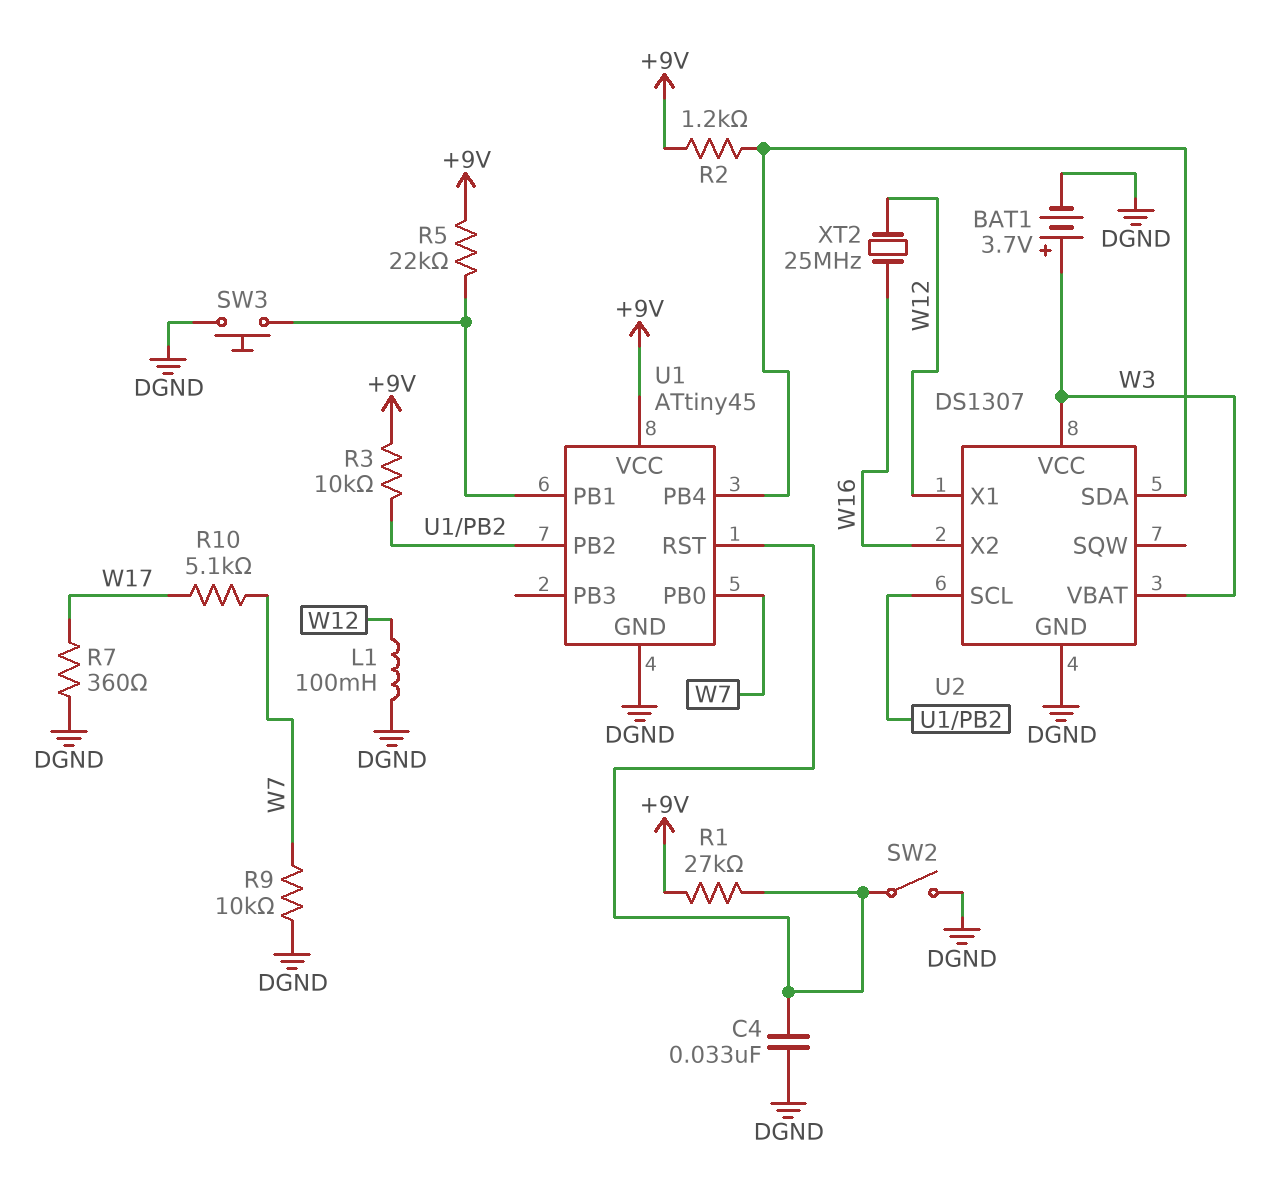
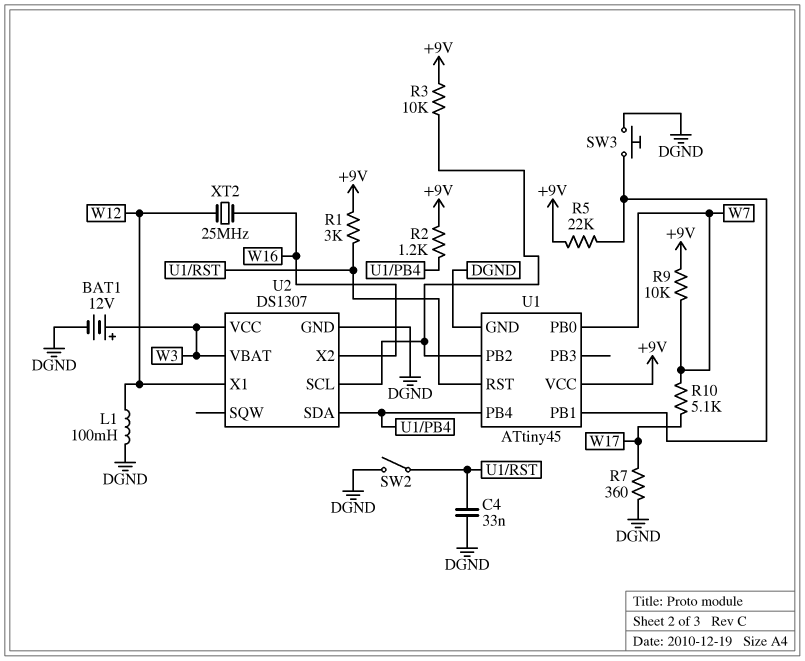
BAT1: 3.7V (plus W3, minus DGND) -> 12V (plus W3, minus DGND)
R1: 27k (+9V, U1/RST) -> 3k (+9V, U1/RST)
R9: 10k (DGND, W7) -> 10k (+9V, W7)

